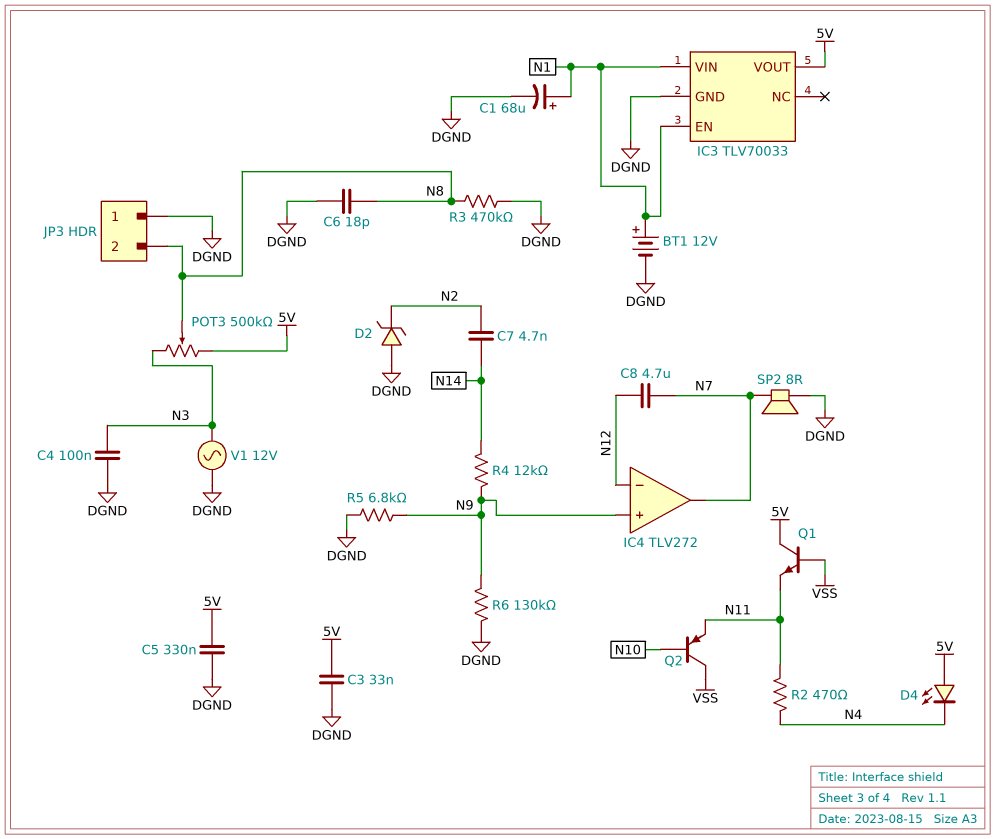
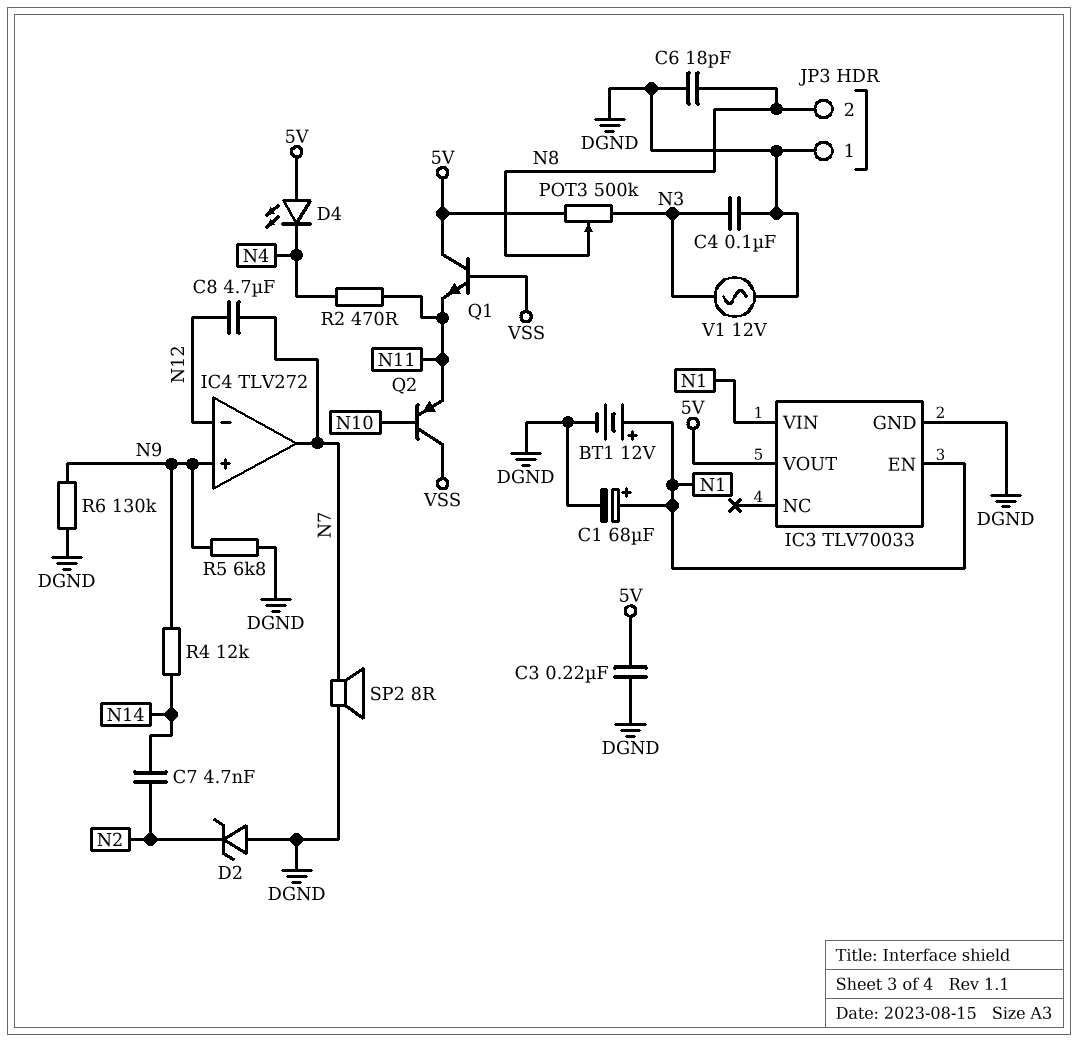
C3: 33nF (5V, DGND) -> 220nF (5V, DGND)
C5: 330nF (5V, DGND) -> none
R3: 470k (DGND, N8) -> none

